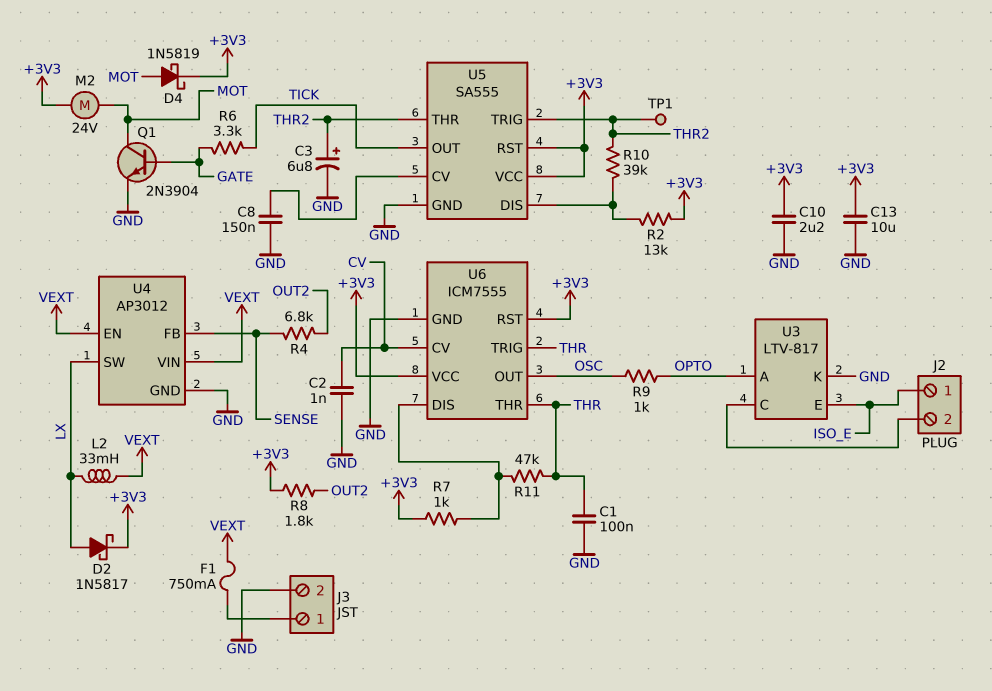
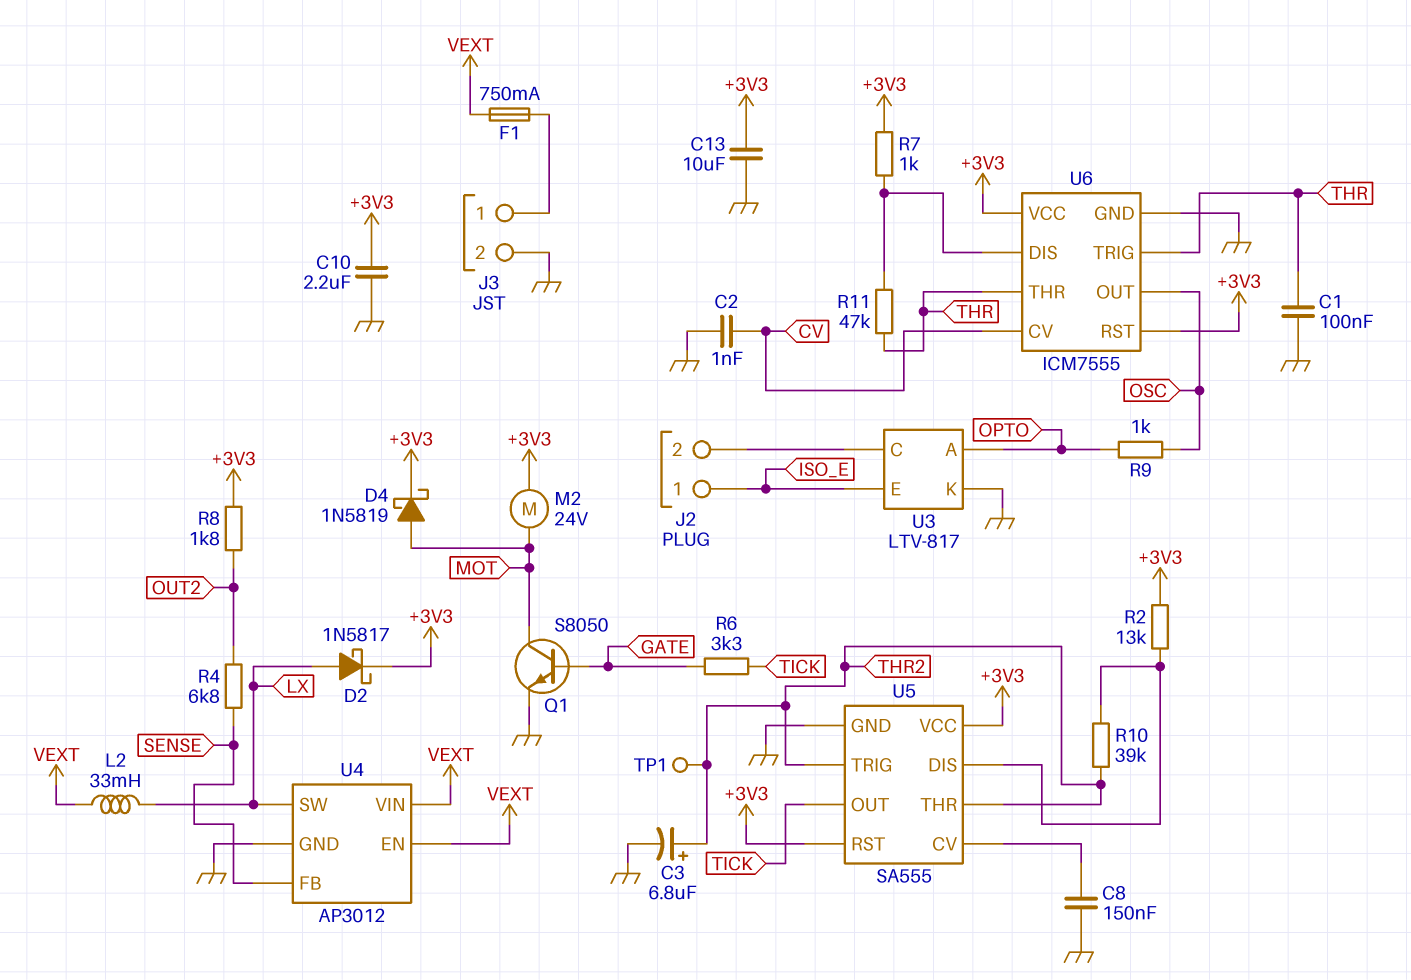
Q1: NPN 2N3904 (B GATE, C MOT, E GND) -> NPN S8050 (B GATE, C MOT, E GND)

